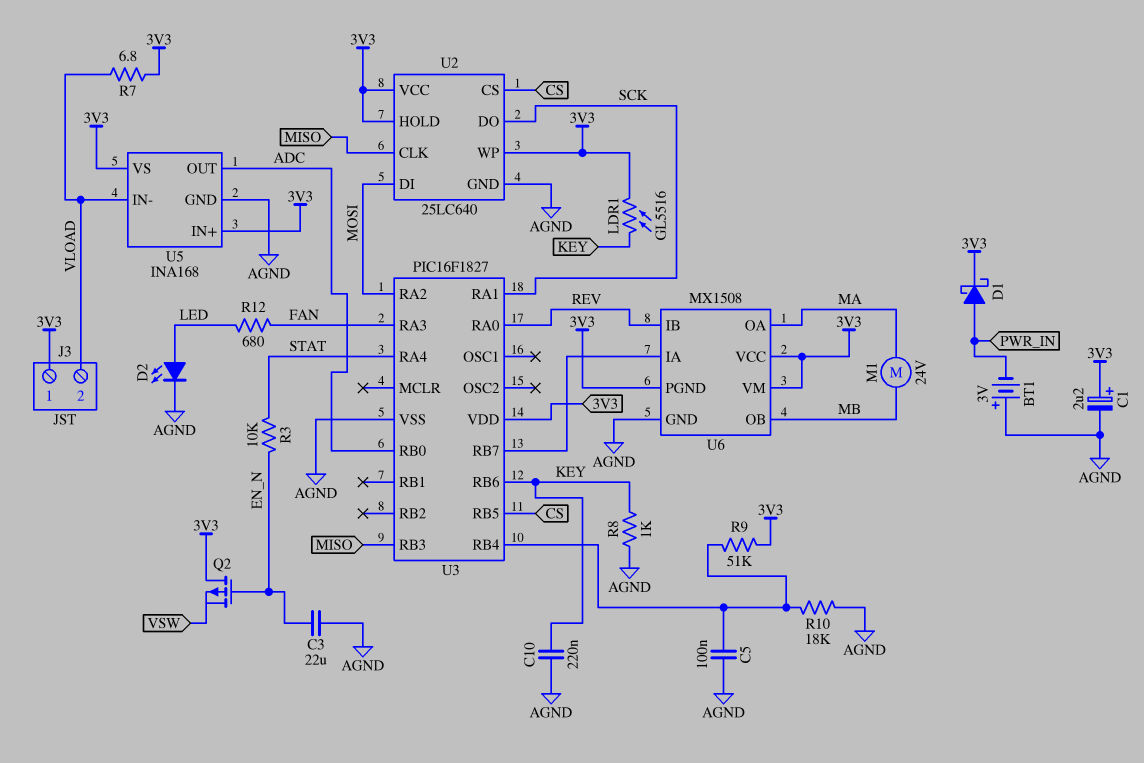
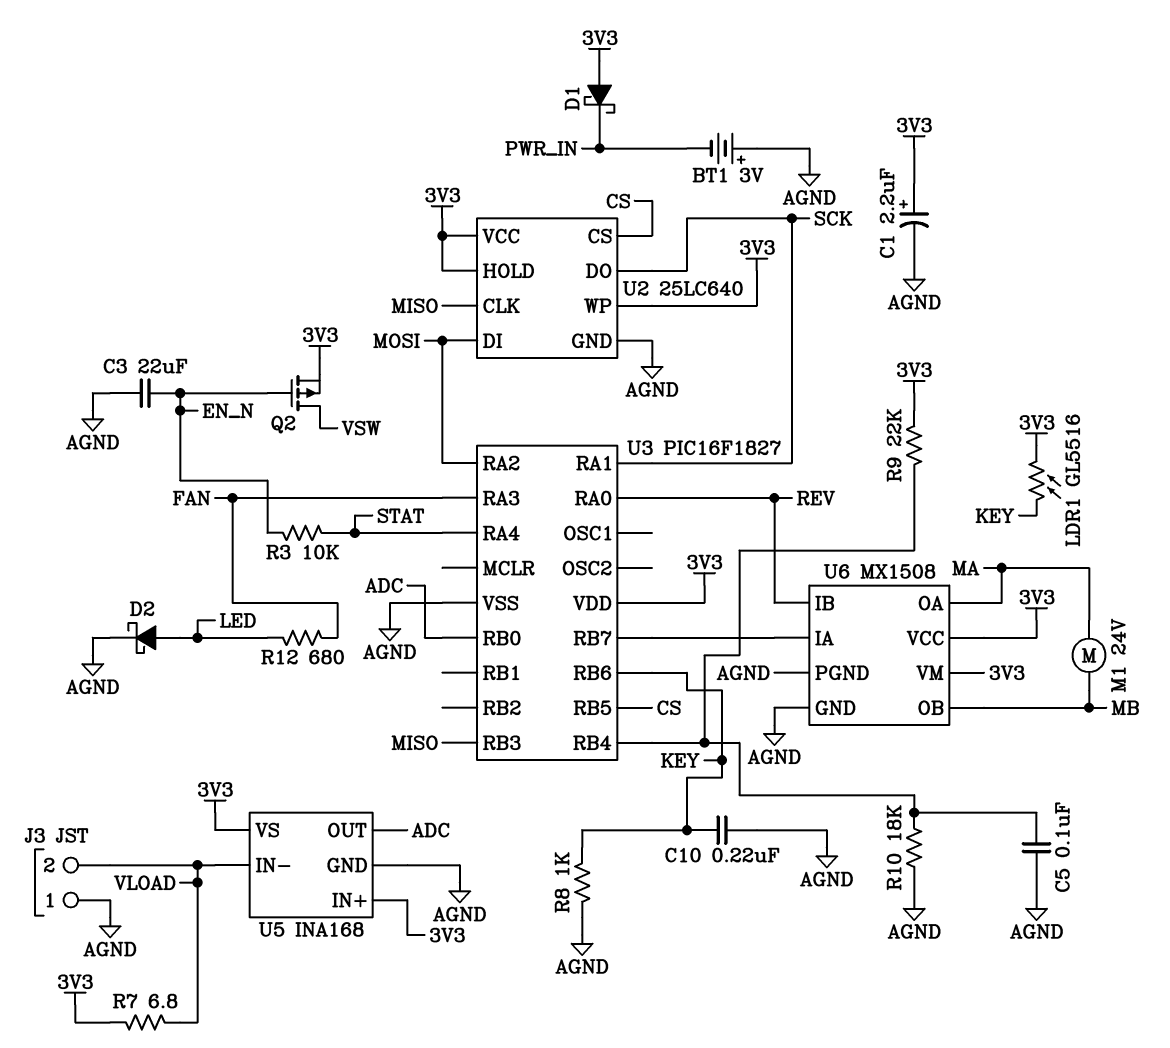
D1: schottky (A PWR_IN, K 3V3) -> schottky (A 3V3, K PWR_IN)
D2: LED (A LED, K AGND) -> schottky (A LED, K AGND)
J3 pin 1: 3V3 -> AGND
Q2: PMOS (G EN_N, D 3V3, S VSW) -> PMOS (G EN_N, D VSW, S 3V3)
R9: 51k (3V3, U3/RB4) -> 22k (3V3, U3/RB4)
U6 pin PGND: 3V3 -> AGND

